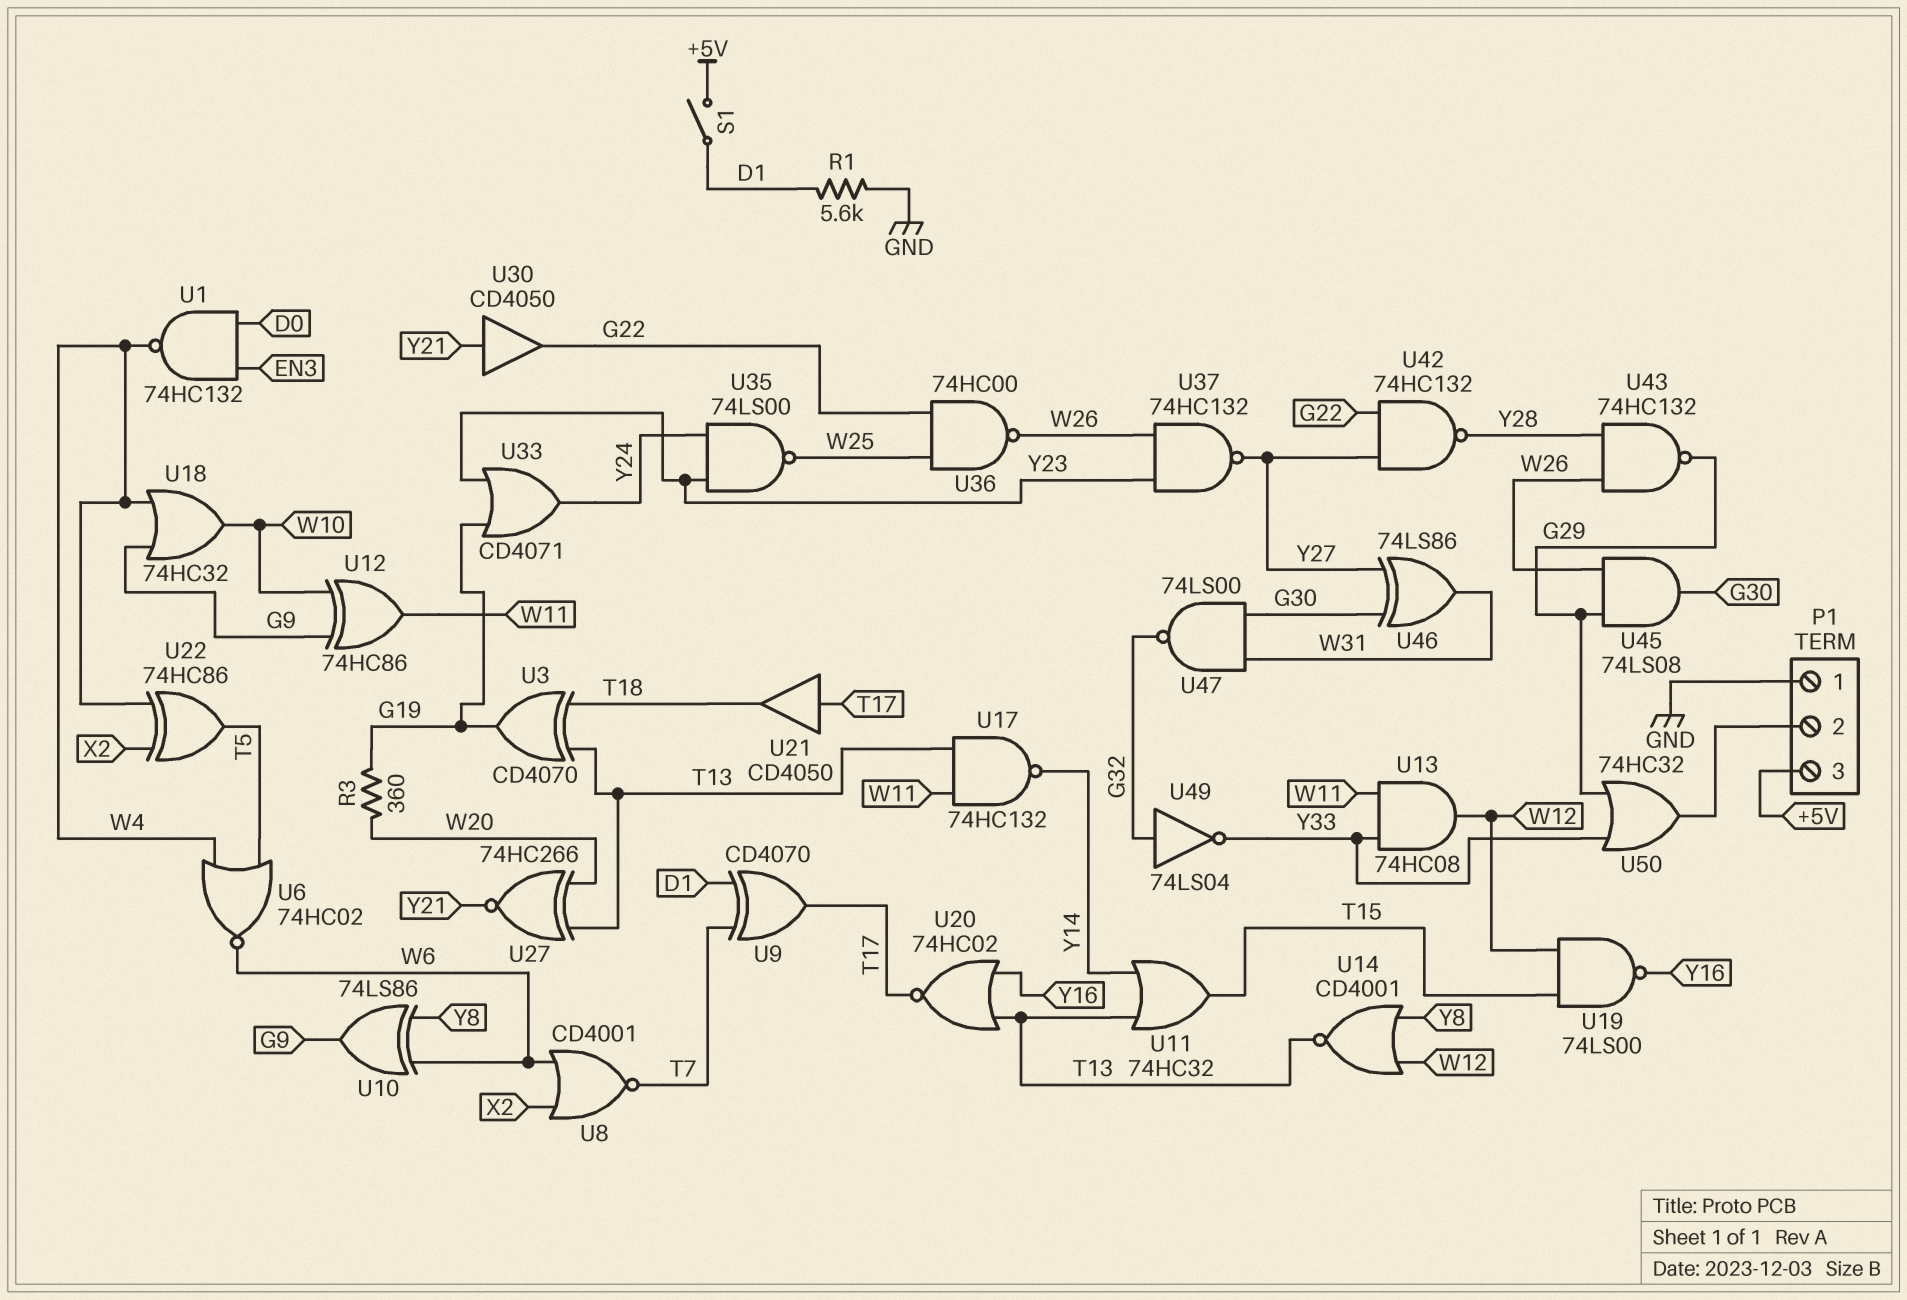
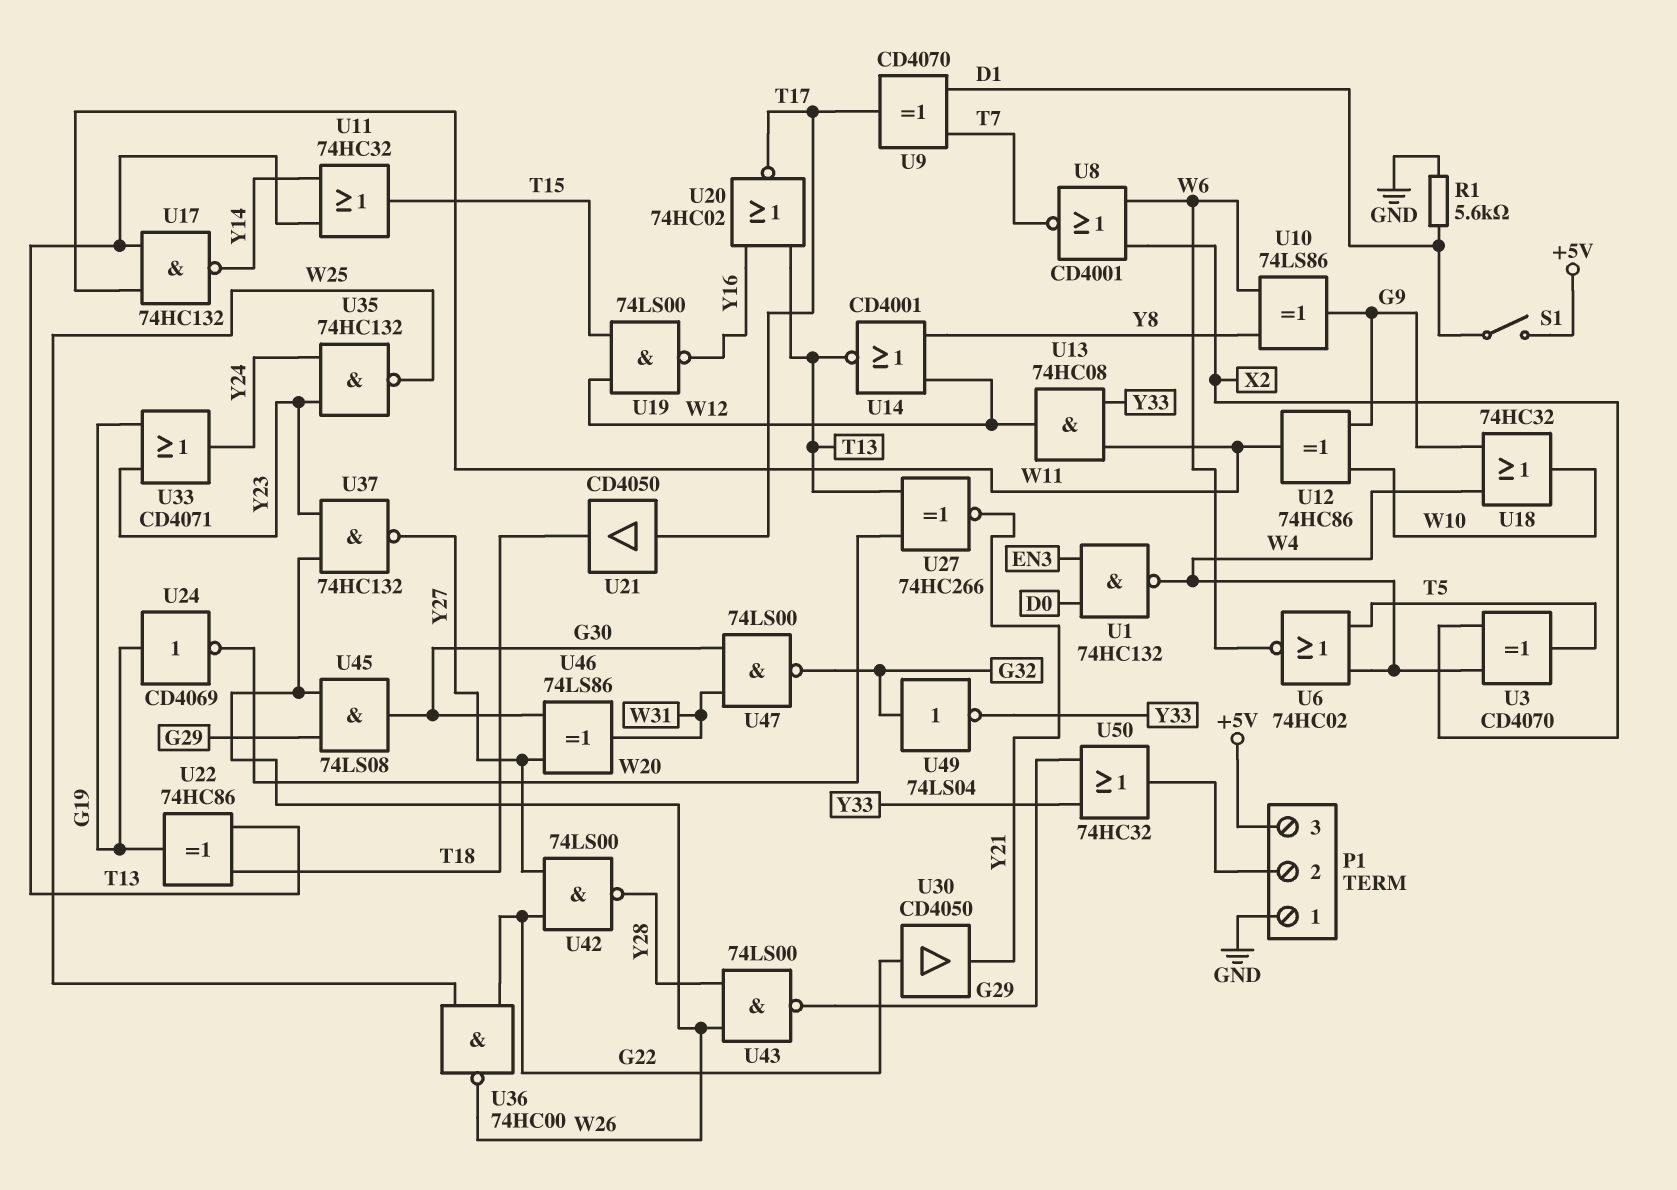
R3: 360 (G19, W20) -> none
U3: XOR CD4070 (in T13, in T18, out G19) -> XOR CD4070 (in W4, in X2, out T5)
U22: XOR 74HC86 (in W4, in X2, out T5) -> XOR 74HC86 (in T13, in T18, out G19)
U24: none -> NOT CD4069 (in G19, out W20)
U30: buffer CD4050 (in Y21, out G22) -> buffer CD4050 (in G22, out Y21)
U35: NAND 74LS00 (in Y23, in Y24, out W25) -> NAND 74HC132 (in Y23, in Y24, out W25)
U42: NAND 74HC132 (in G22, in Y27, out Y28) -> NAND 74LS00 (in G22, in Y27, out Y28)
U43: NAND 74HC132 (in W26, in Y28, out G29) -> NAND 74LS00 (in W26, in Y28, out G29)

